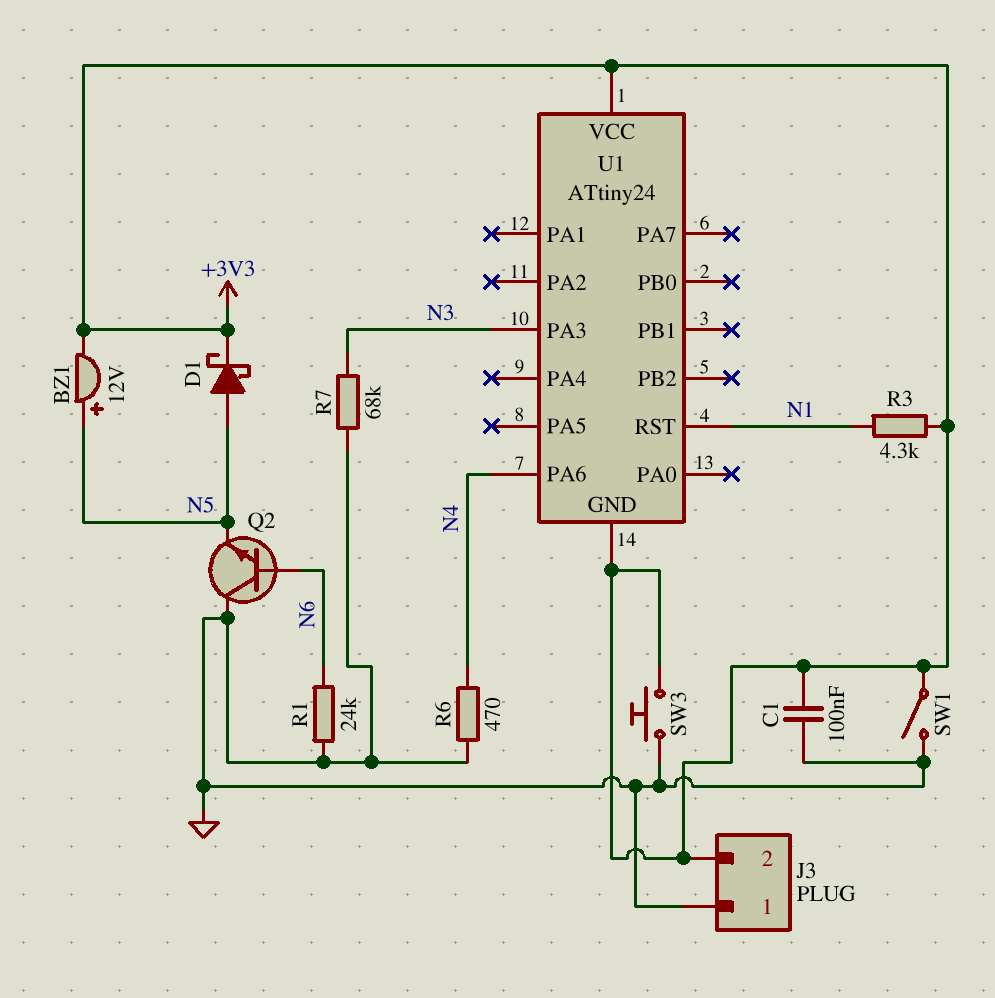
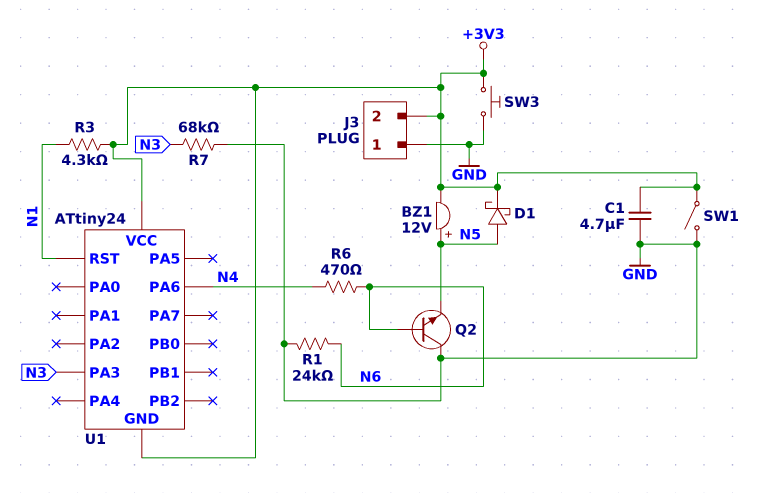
C1: 100nF (+3V3, GND) -> 4.7uF (+3V3, GND)
R6: 470 (GND, N4) -> 470 (N4, N6)

